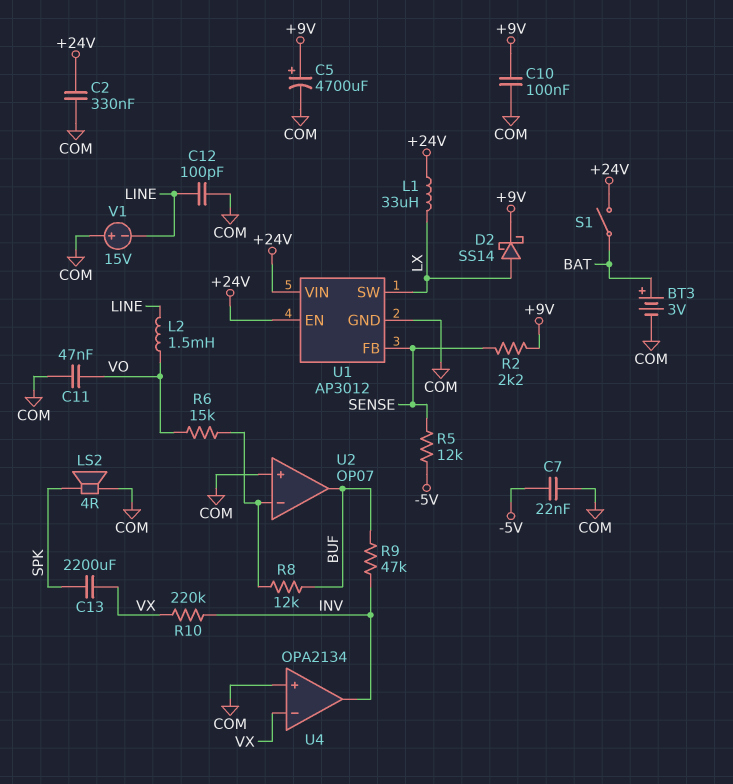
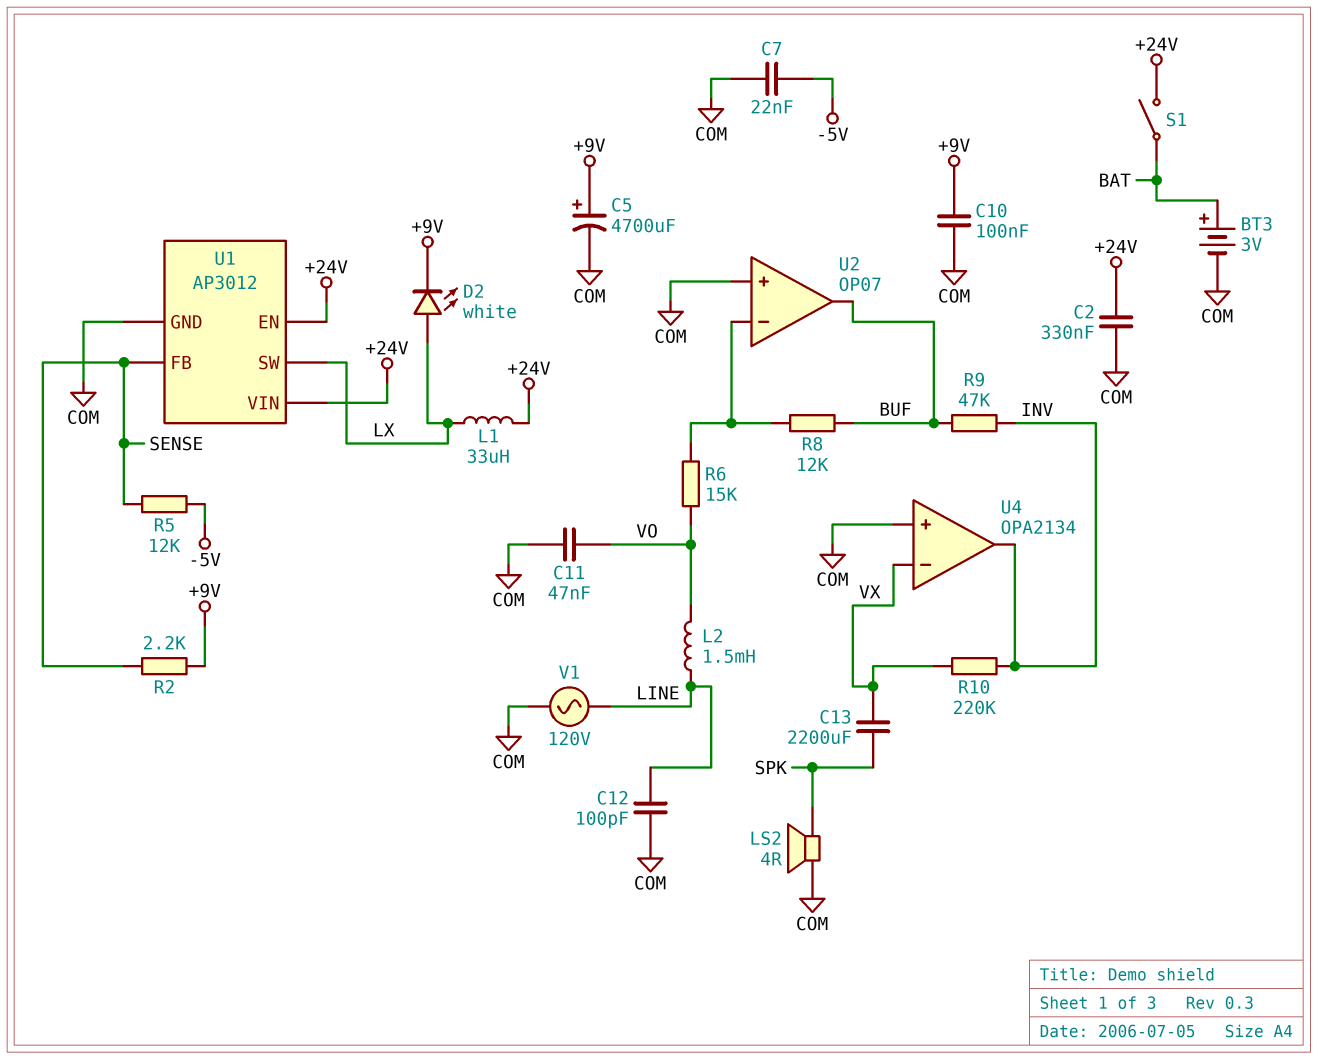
D2: schottky SS14 (A LX, K +9V) -> LED white (A LX, K +9V)
V1: 15V (plus COM, minus LINE) -> AC 120V (COM, LINE)

